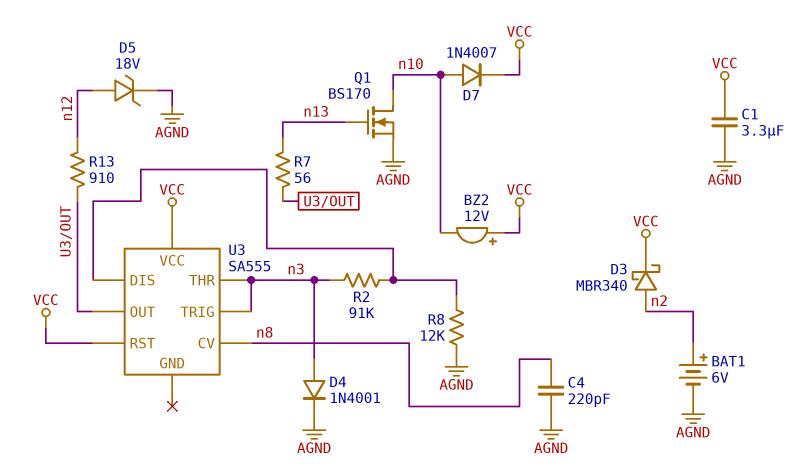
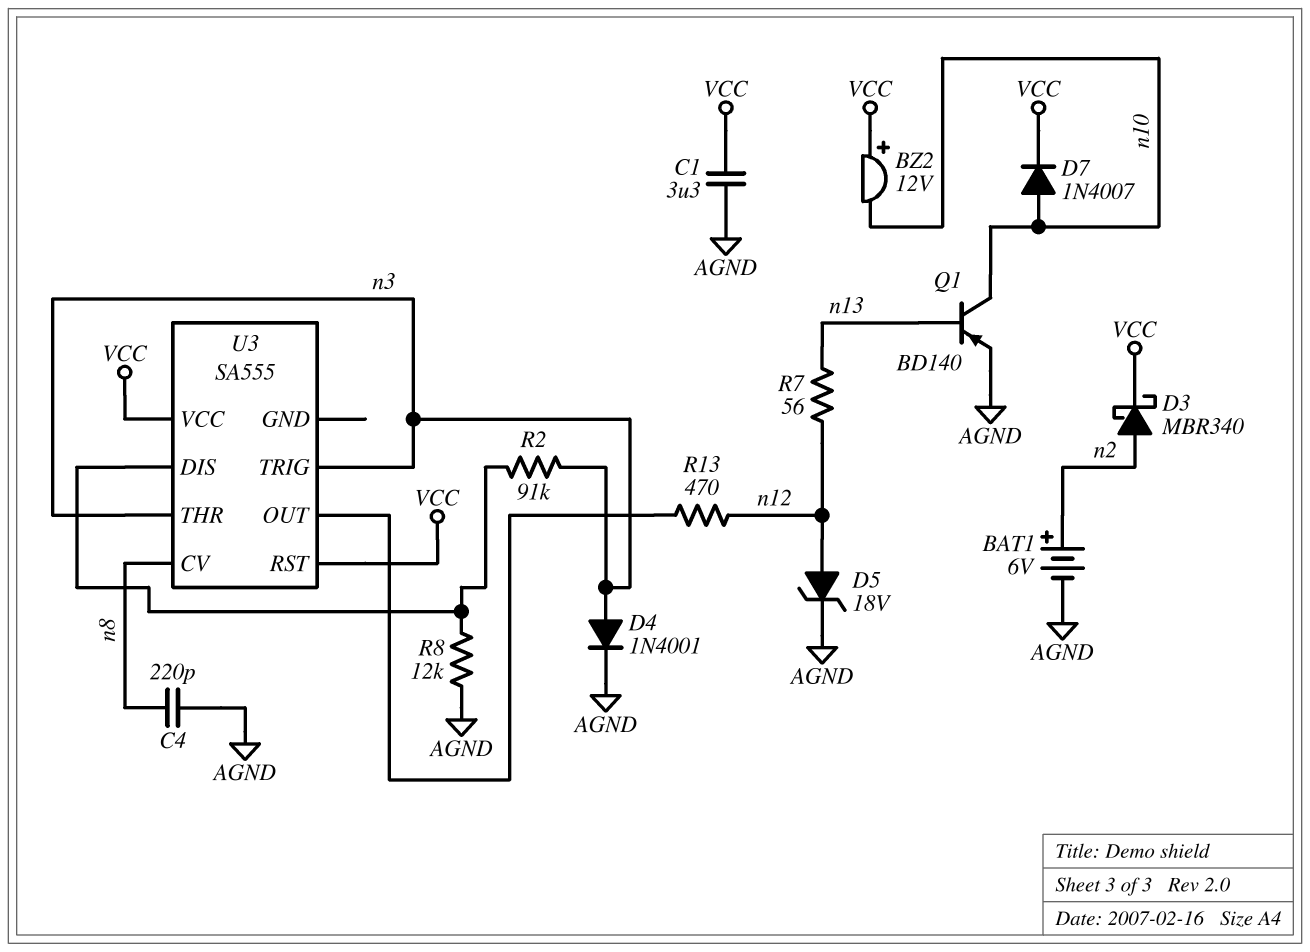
Q1: NMOS BS170 (G n13, D n10, S AGND) -> PNP BD140 (B n13, C n10, E AGND)
R7: 56 (U3/OUT, n13) -> 56 (n12, n13)
R13: 910 (U3/OUT, n12) -> 470 (U3/OUT, n12)

